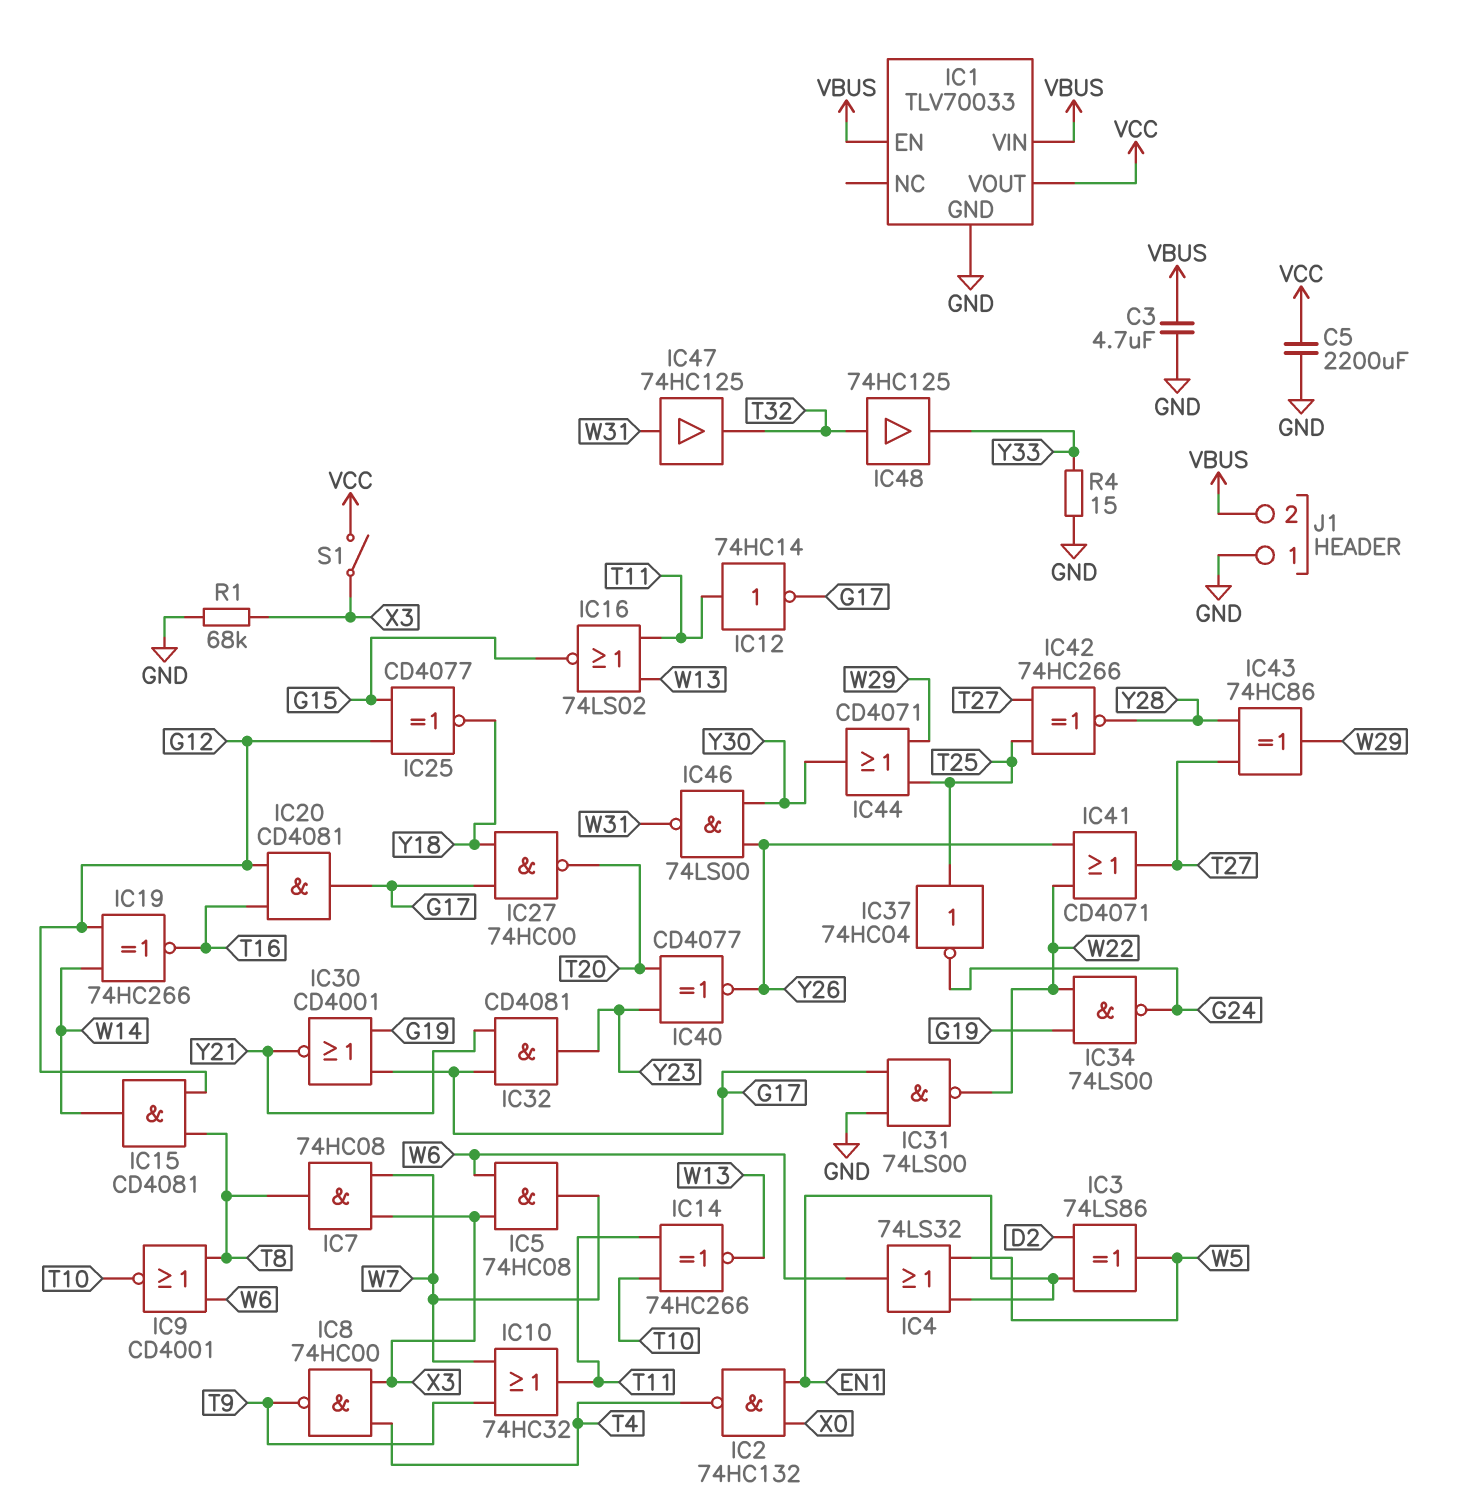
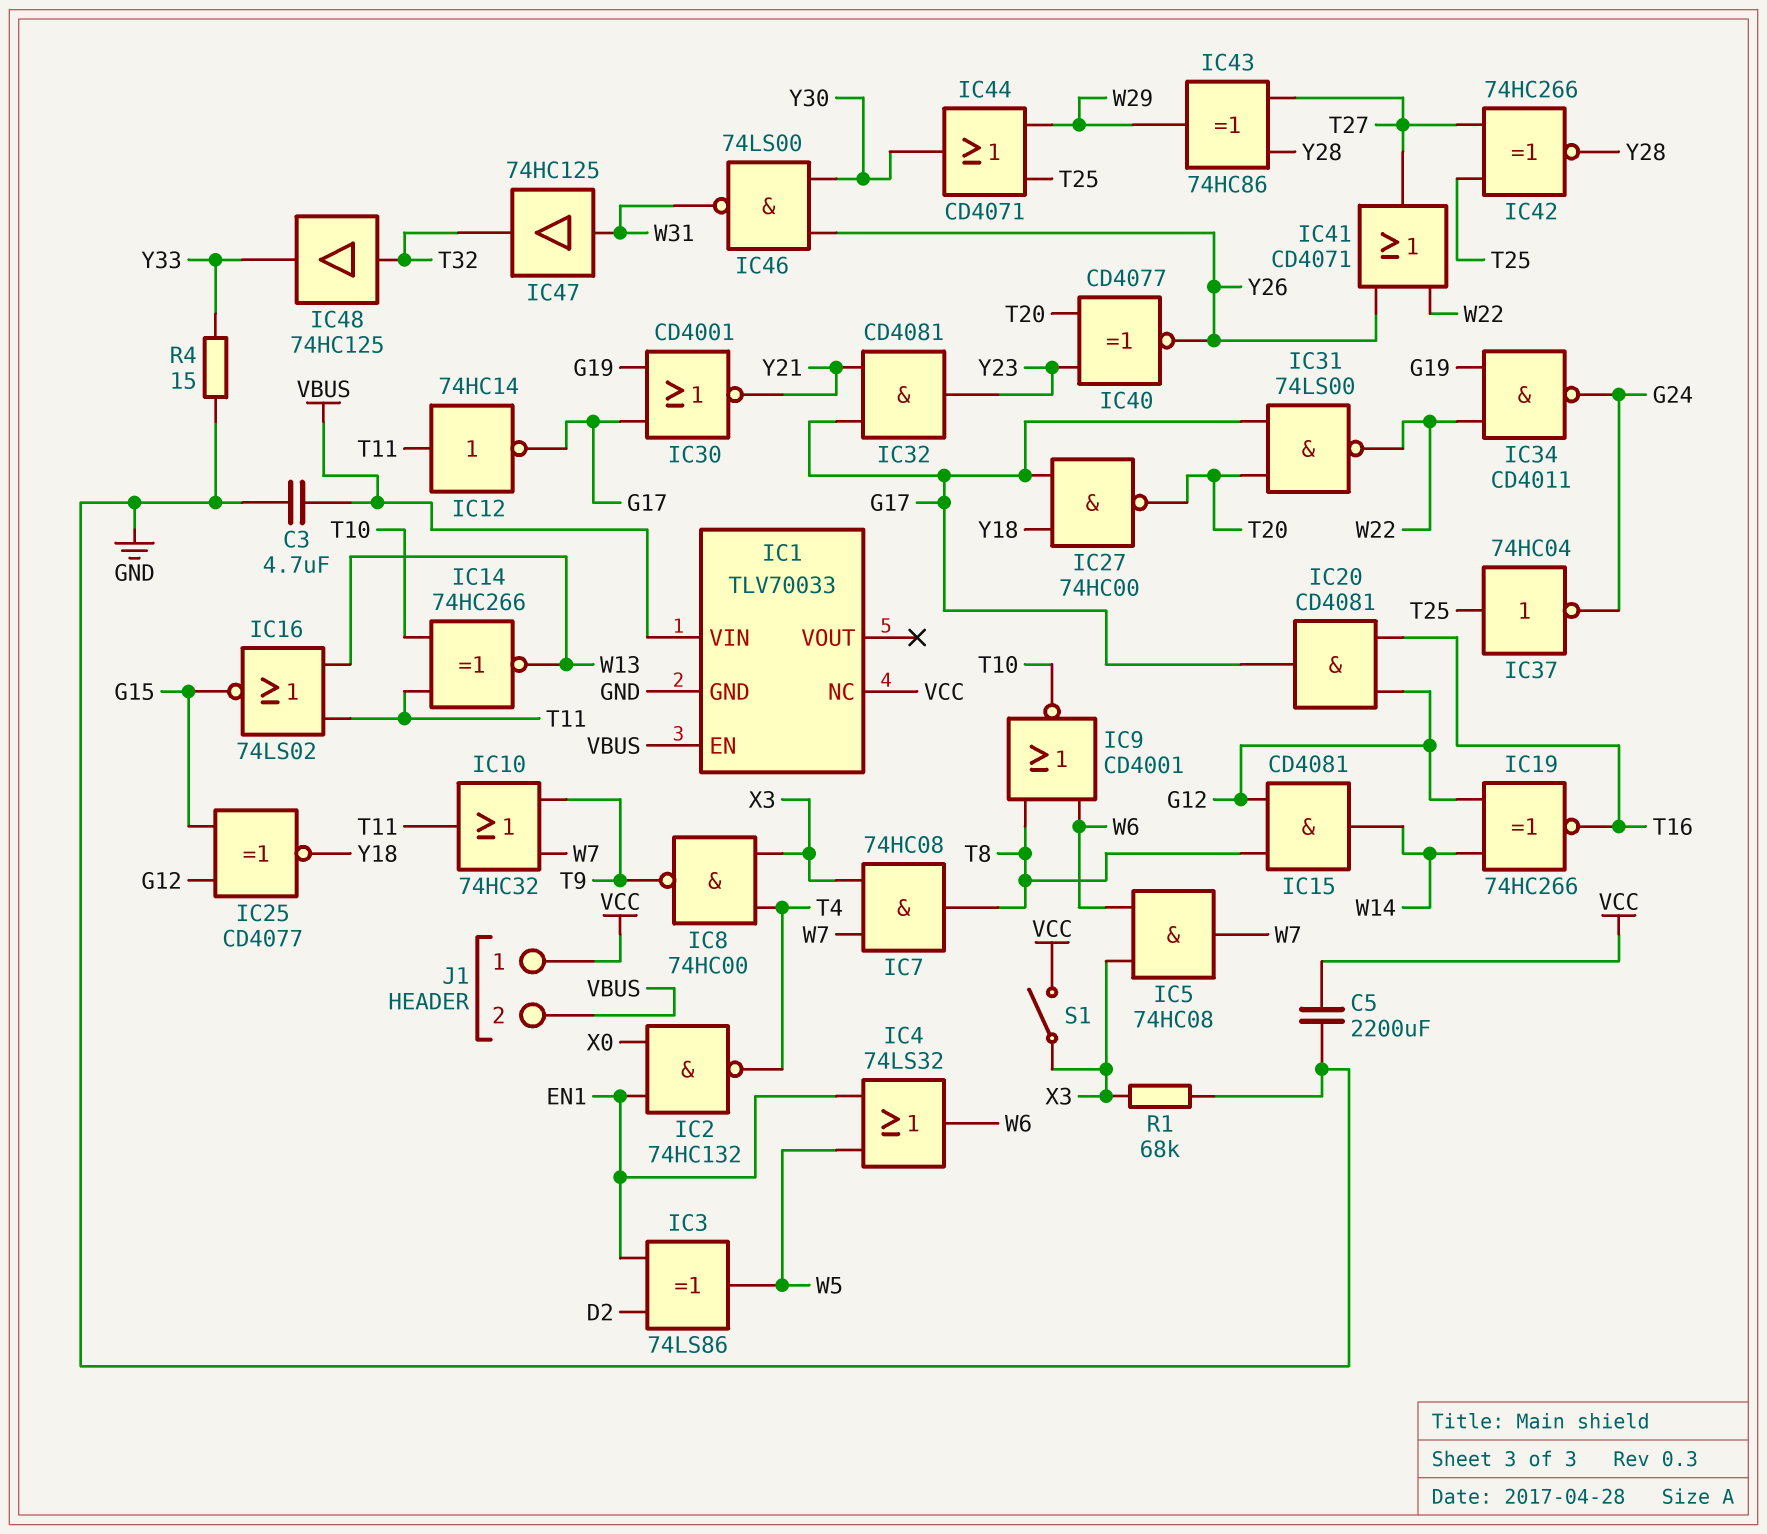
IC1 pin NC: none -> VCC
IC1 pin VOUT: VCC -> none
IC31: NAND 74LS00 (in G17, in GND, out W22) -> NAND 74LS00 (in G17, in T20, out W22)
IC34: NAND 74LS00 (in G19, in W22, out G24) -> NAND CD4011 (in G19, in W22, out G24)
J1 pin 1: GND -> VCC

